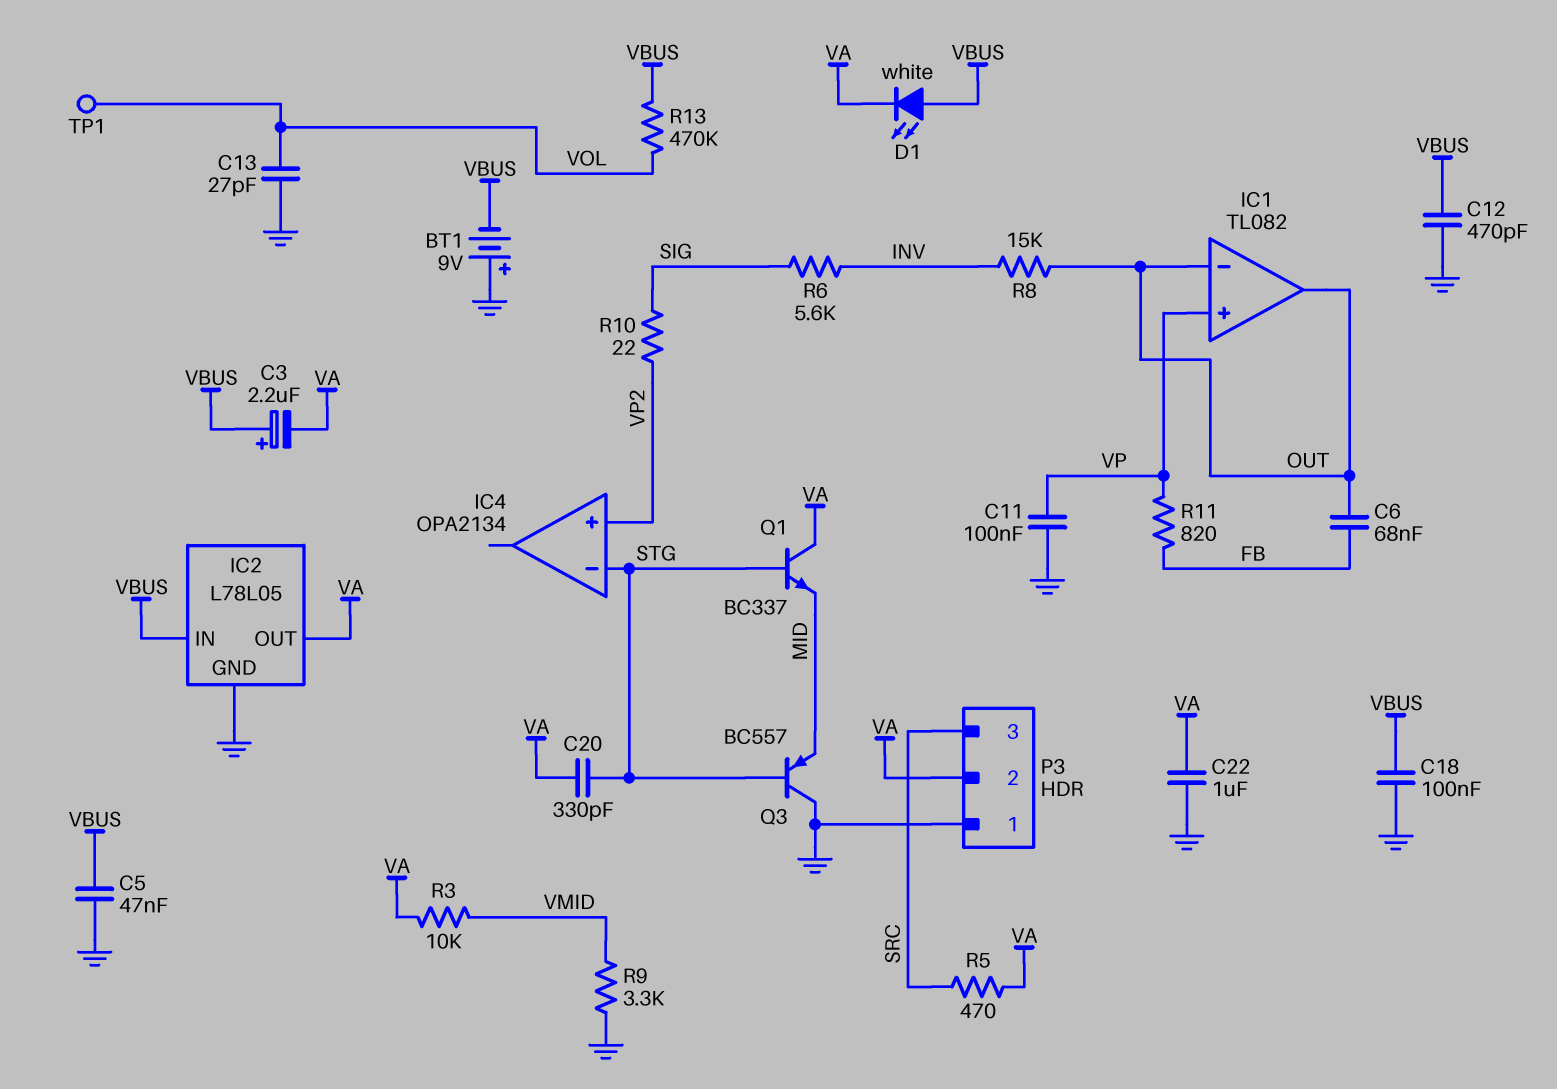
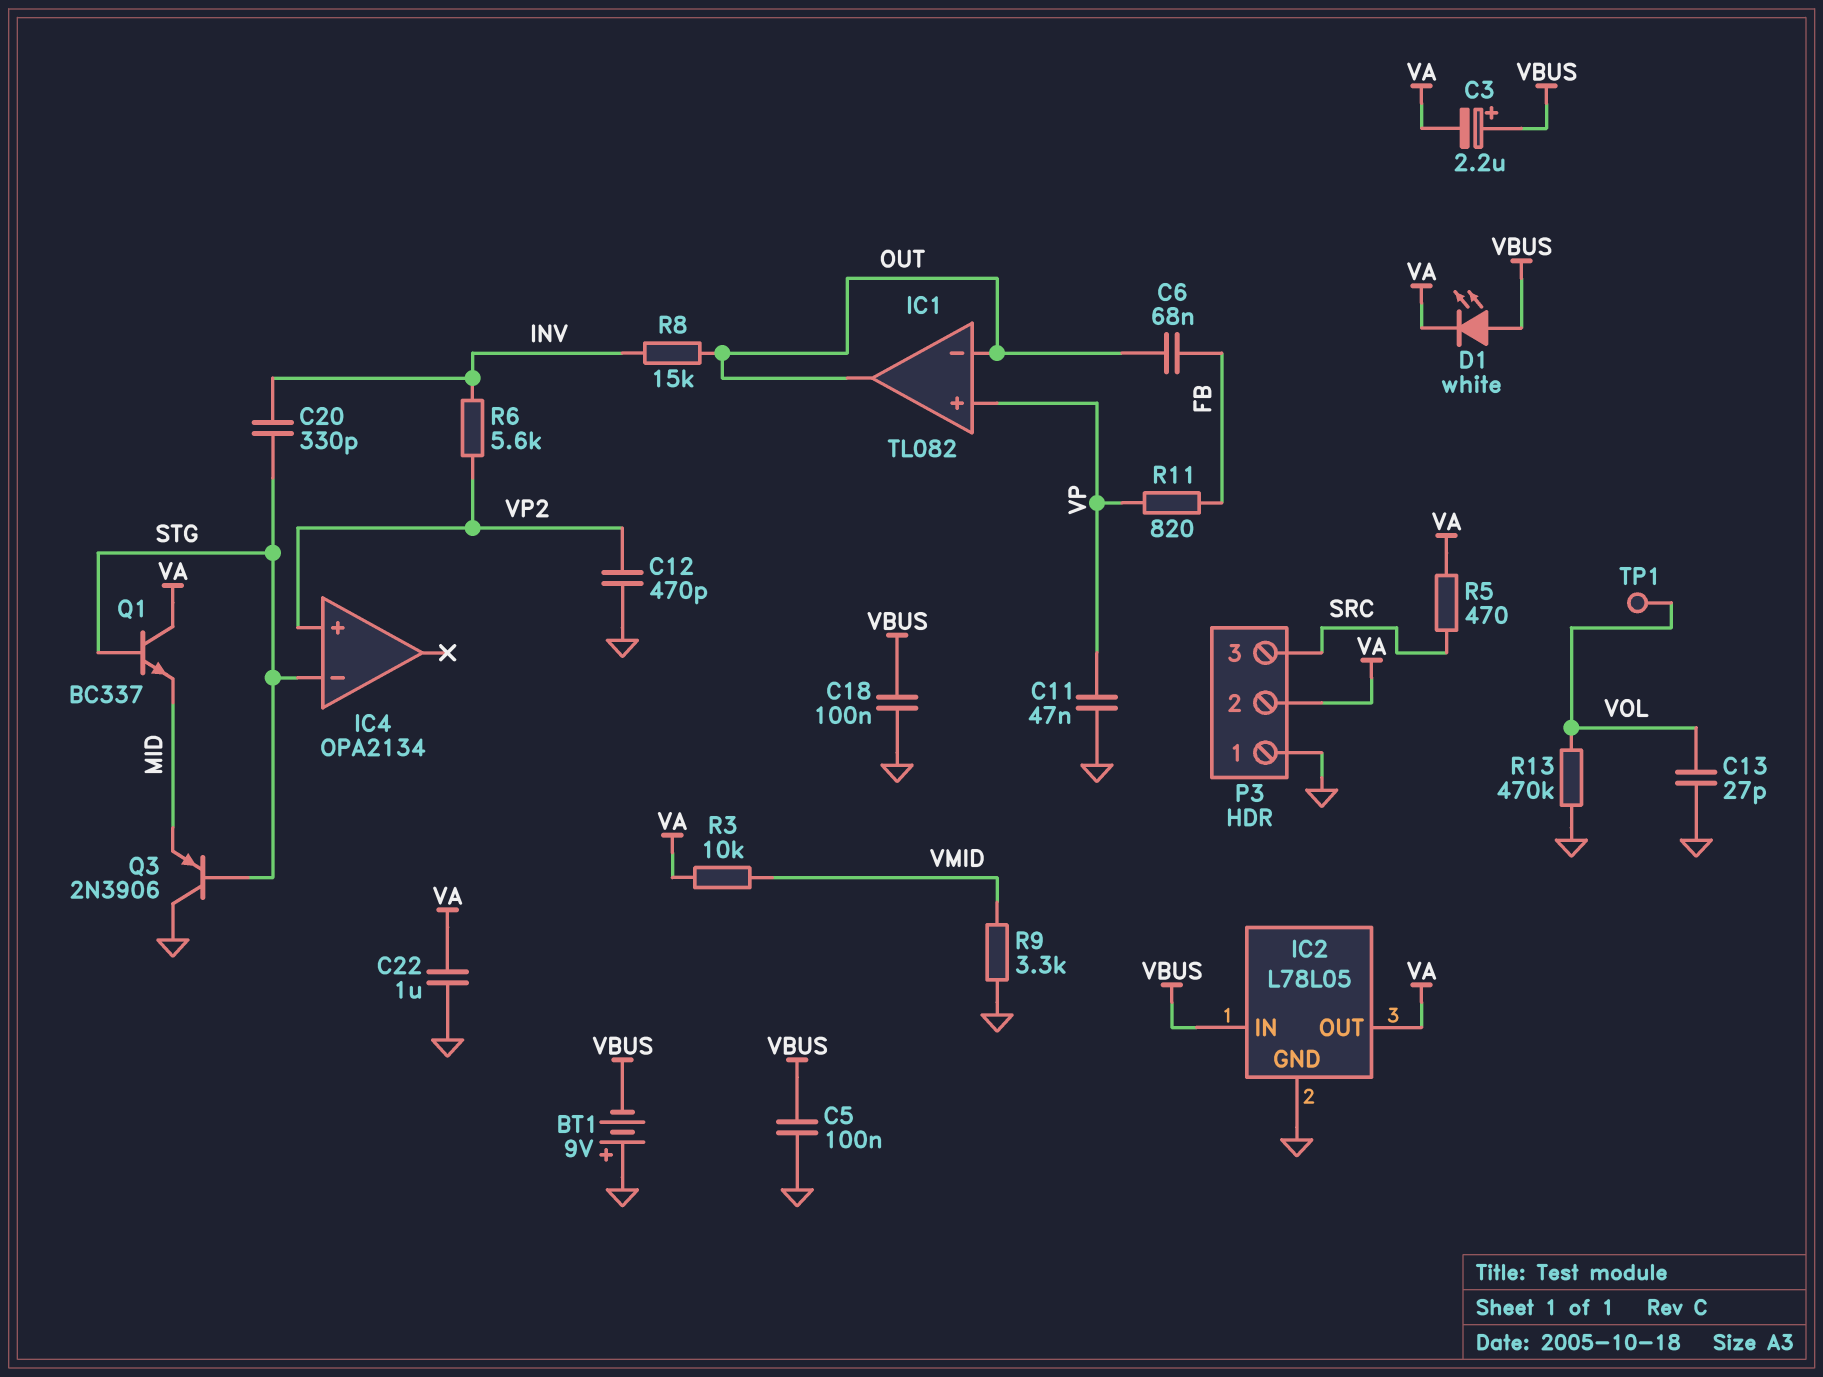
C5: 47nF (GND, VBUS) -> 100nF (GND, VBUS)
C11: 100nF (GND, VP) -> 47nF (GND, VP)
C12: 470pF (GND, VBUS) -> 470pF (GND, VP2)
C20: 330pF (STG, VA) -> 330pF (INV, STG)
Q3: PNP BC557 (B STG, C GND, E MID) -> PNP 2N3906 (B STG, C GND, E MID)
R6: 5.6k (INV, SIG) -> 5.6k (INV, VP2)
R10: 22 (SIG, VP2) -> none
R13: 470k (VBUS, VOL) -> 470k (GND, VOL)

